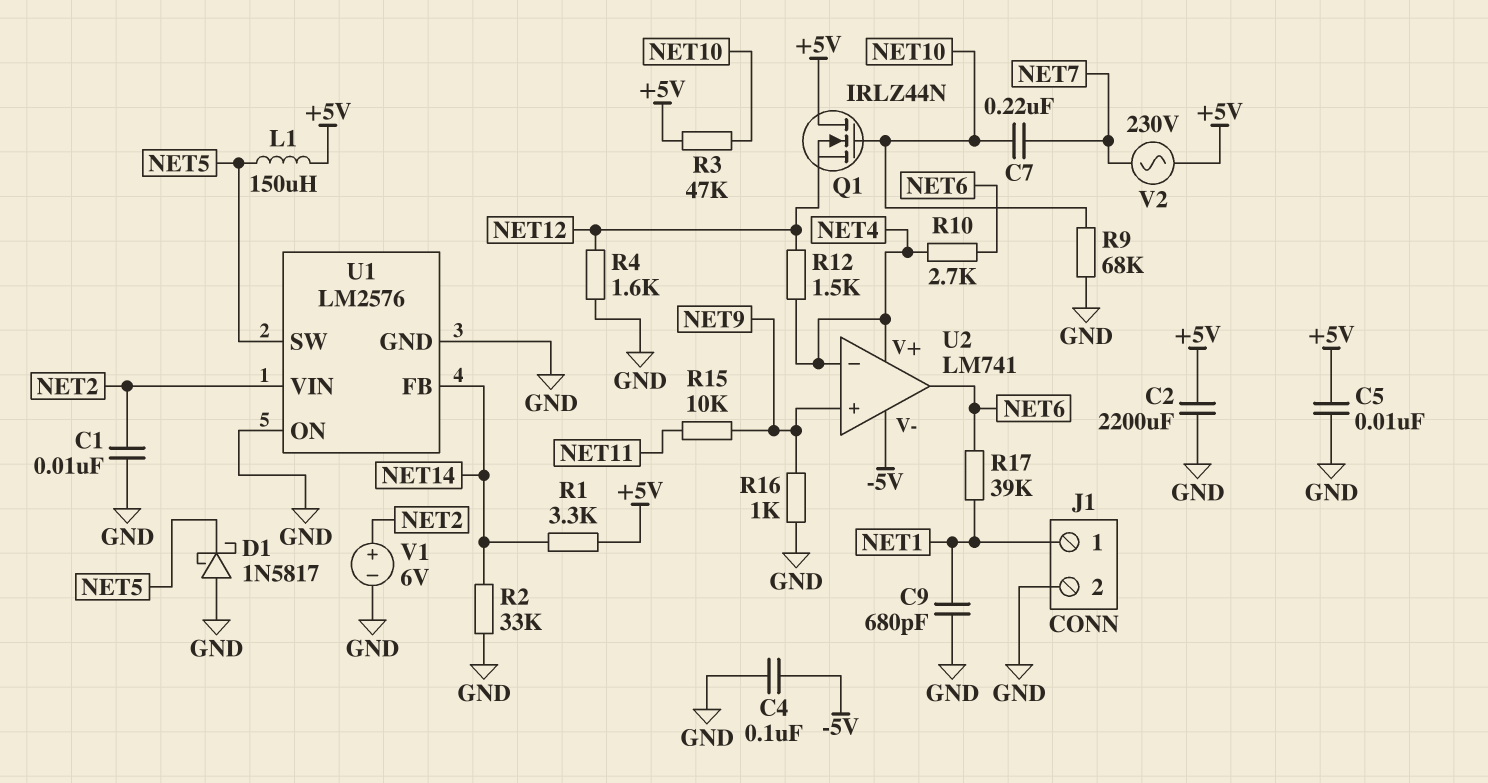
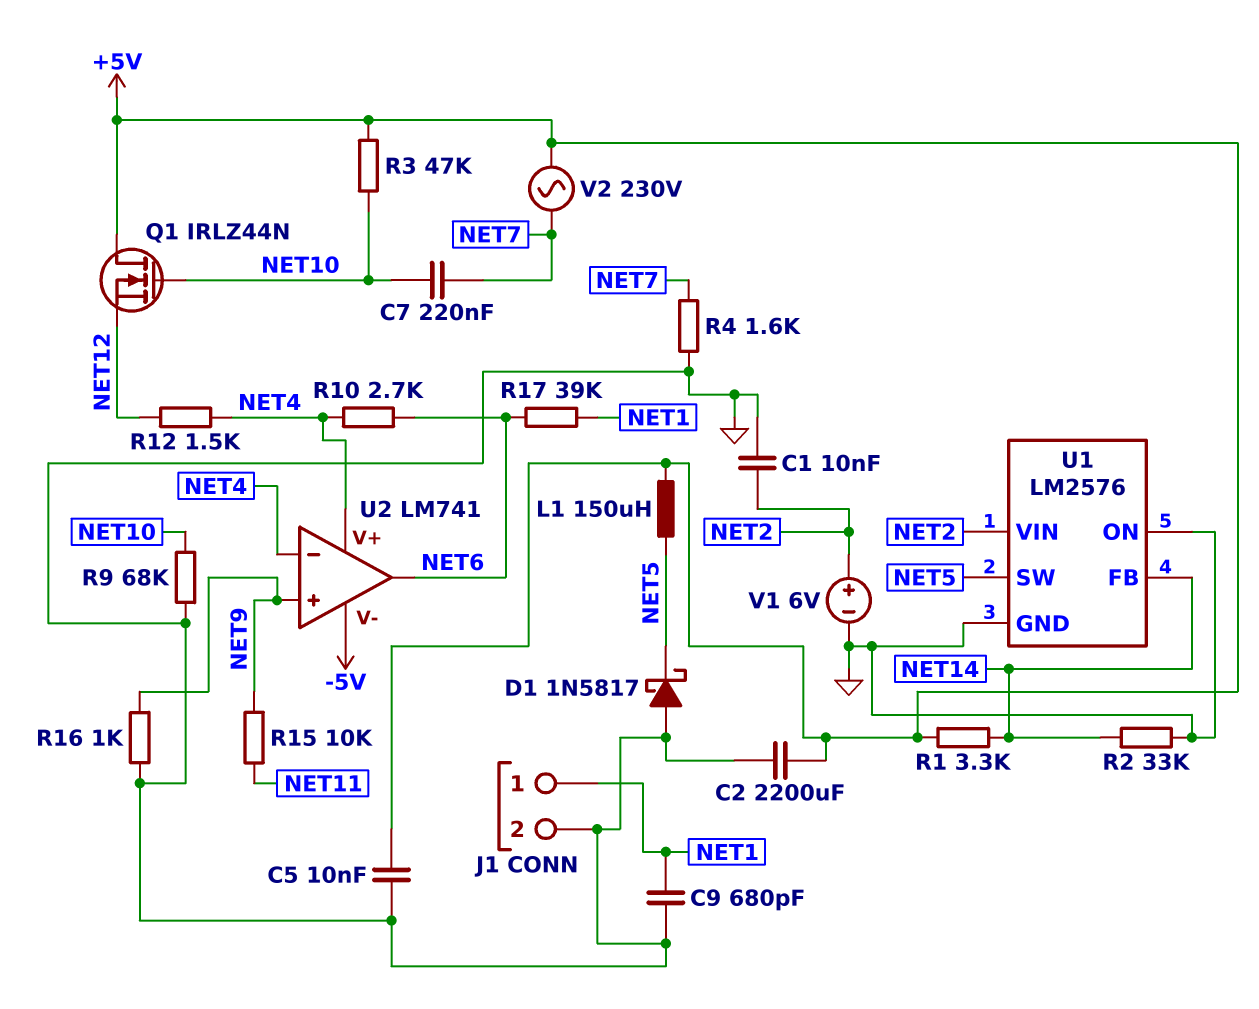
C4: 100nF (-5V, GND) -> none
R4: 1.6k (GND, NET12) -> 1.6k (GND, NET7)

